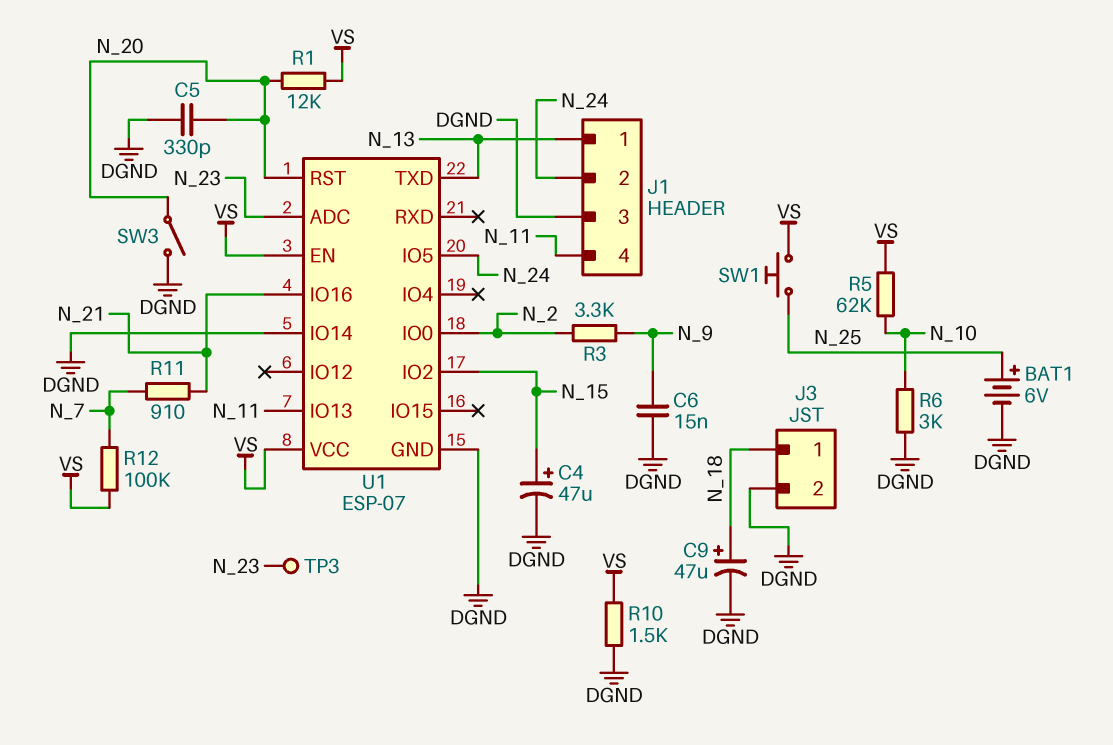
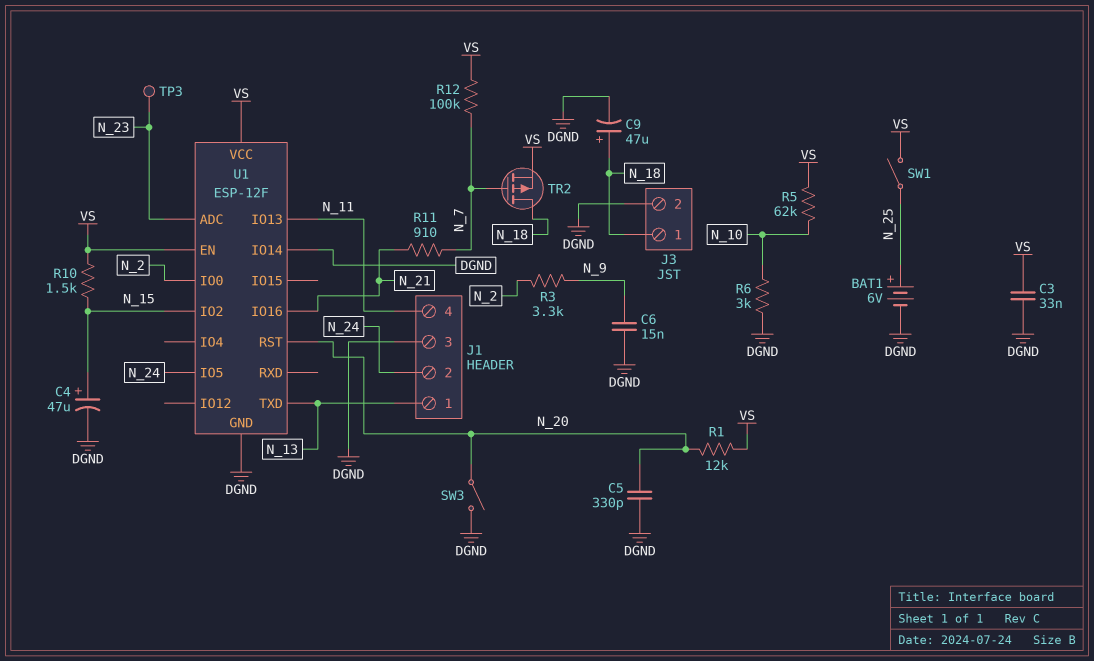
C3: none -> 33nF (DGND, VS)
R10: 1.5k (DGND, VS) -> 1.5k (N_15, VS)
SW1: button (N_25, VS) -> switch (N_25, VS)
TR2: none -> PMOS (G N_7, D N_18, S VS)
U1: ESP-07 -> ESP-12F

